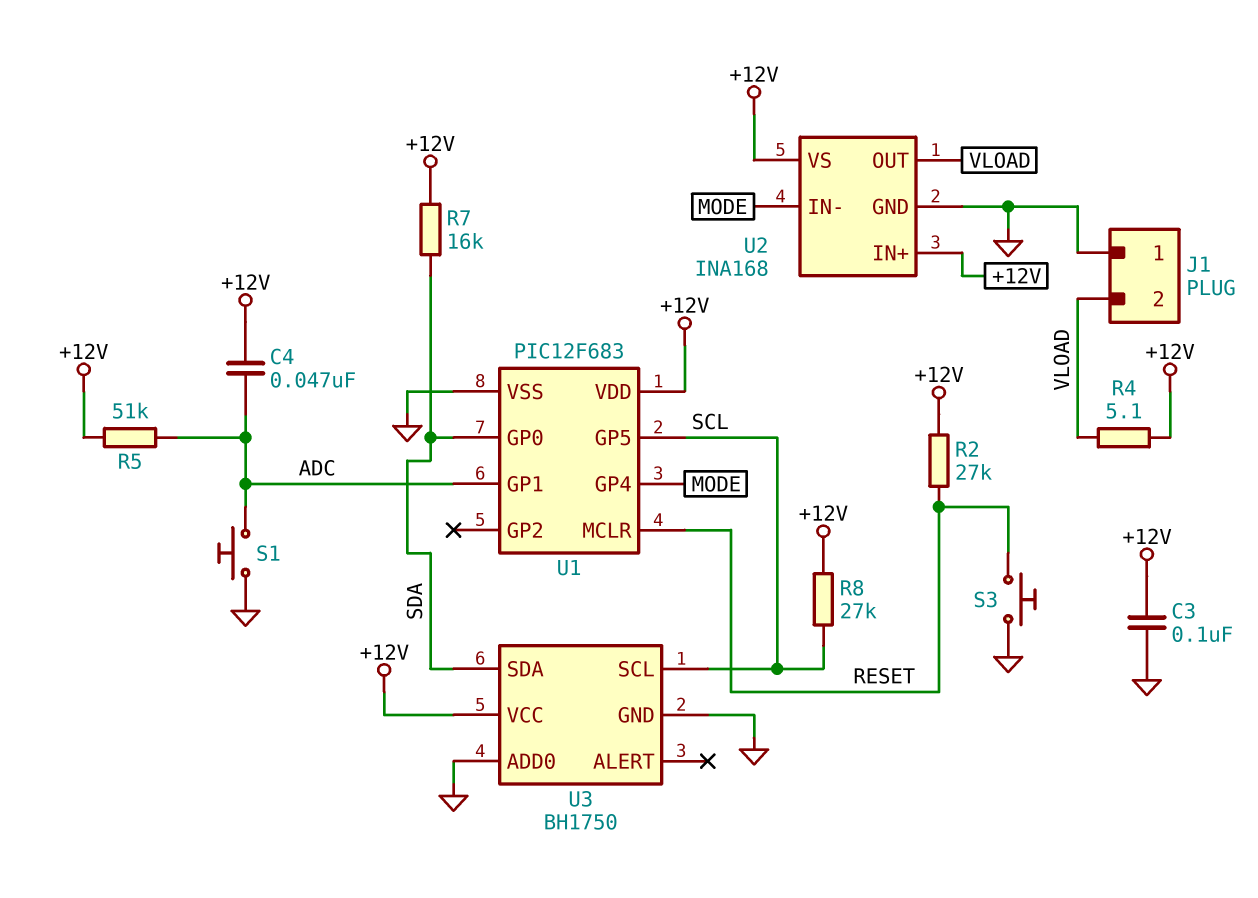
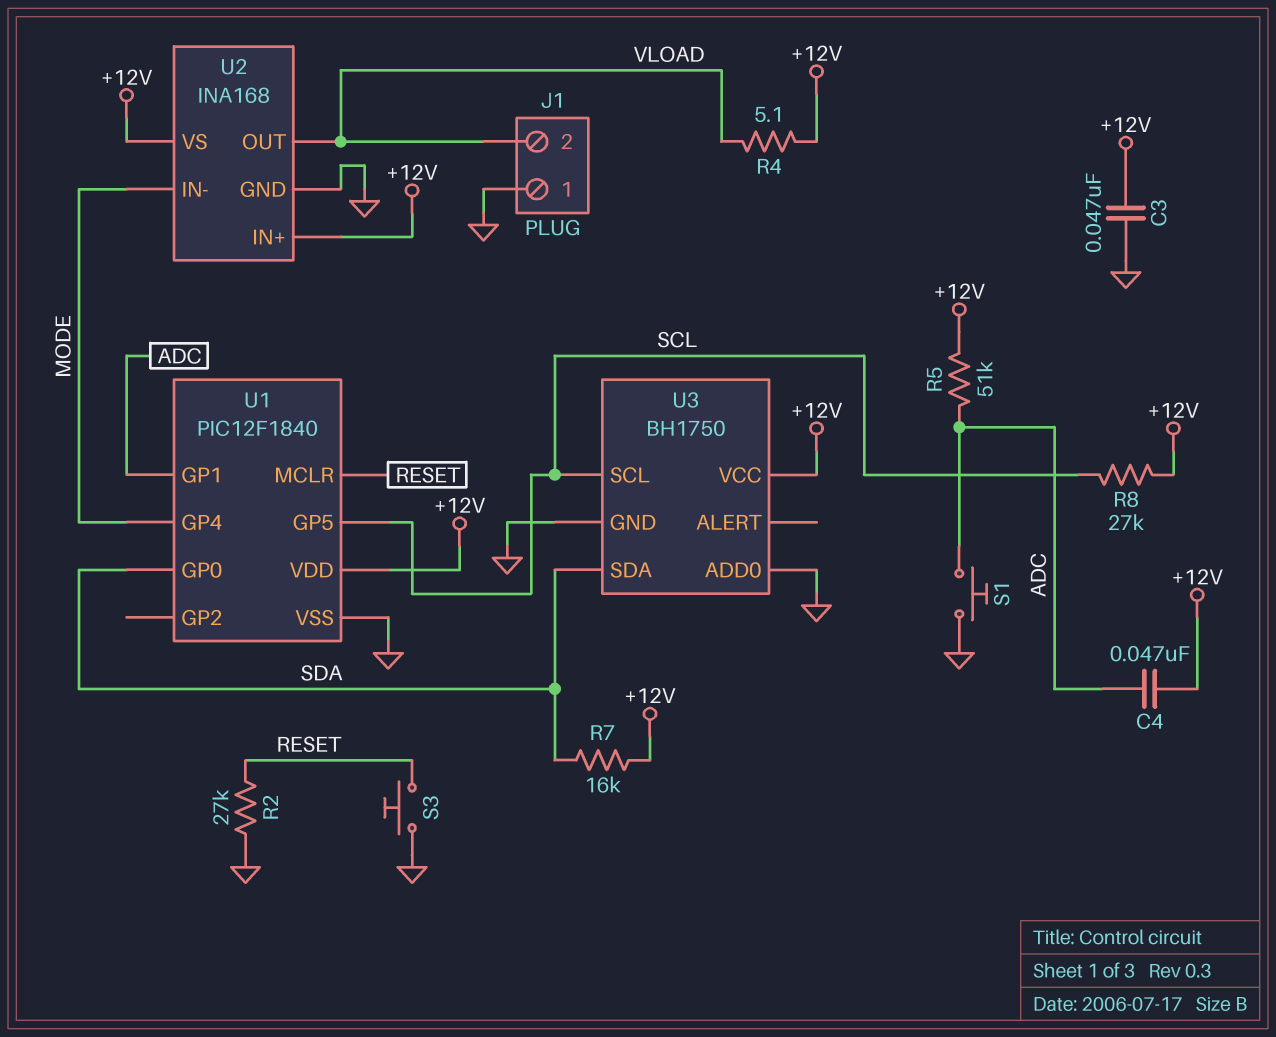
C3: 100nF (+12V, GND) -> 47nF (+12V, GND)
R2: 27k (+12V, RESET) -> 27k (GND, RESET)
U1: PIC12F683 -> PIC12F1840

